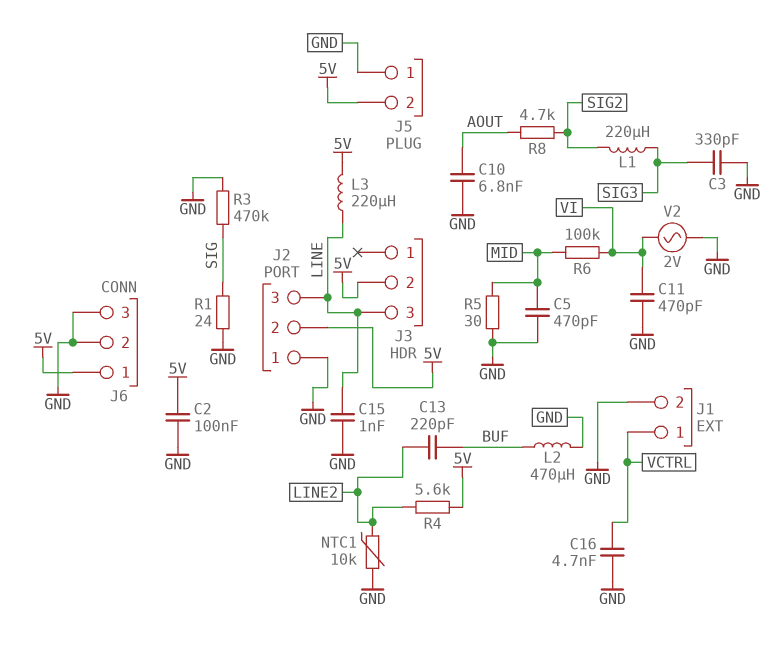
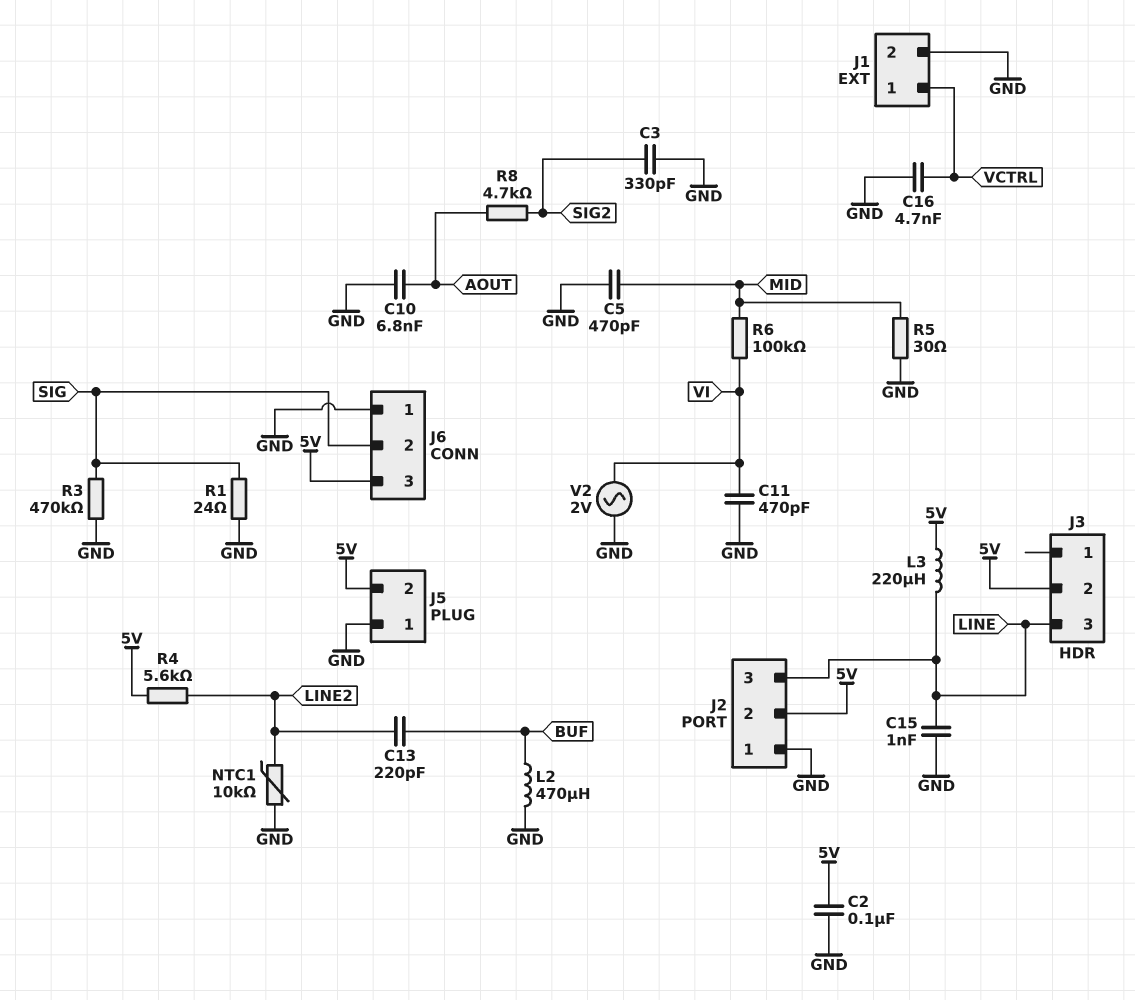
C3: 330pF (GND, SIG3) -> 330pF (GND, SIG2)
J6 pin 1: 5V -> GND
J6 pin 2: GND -> SIG
J6 pin 3: GND -> 5V
L1: 220uH (SIG2, SIG3) -> none

